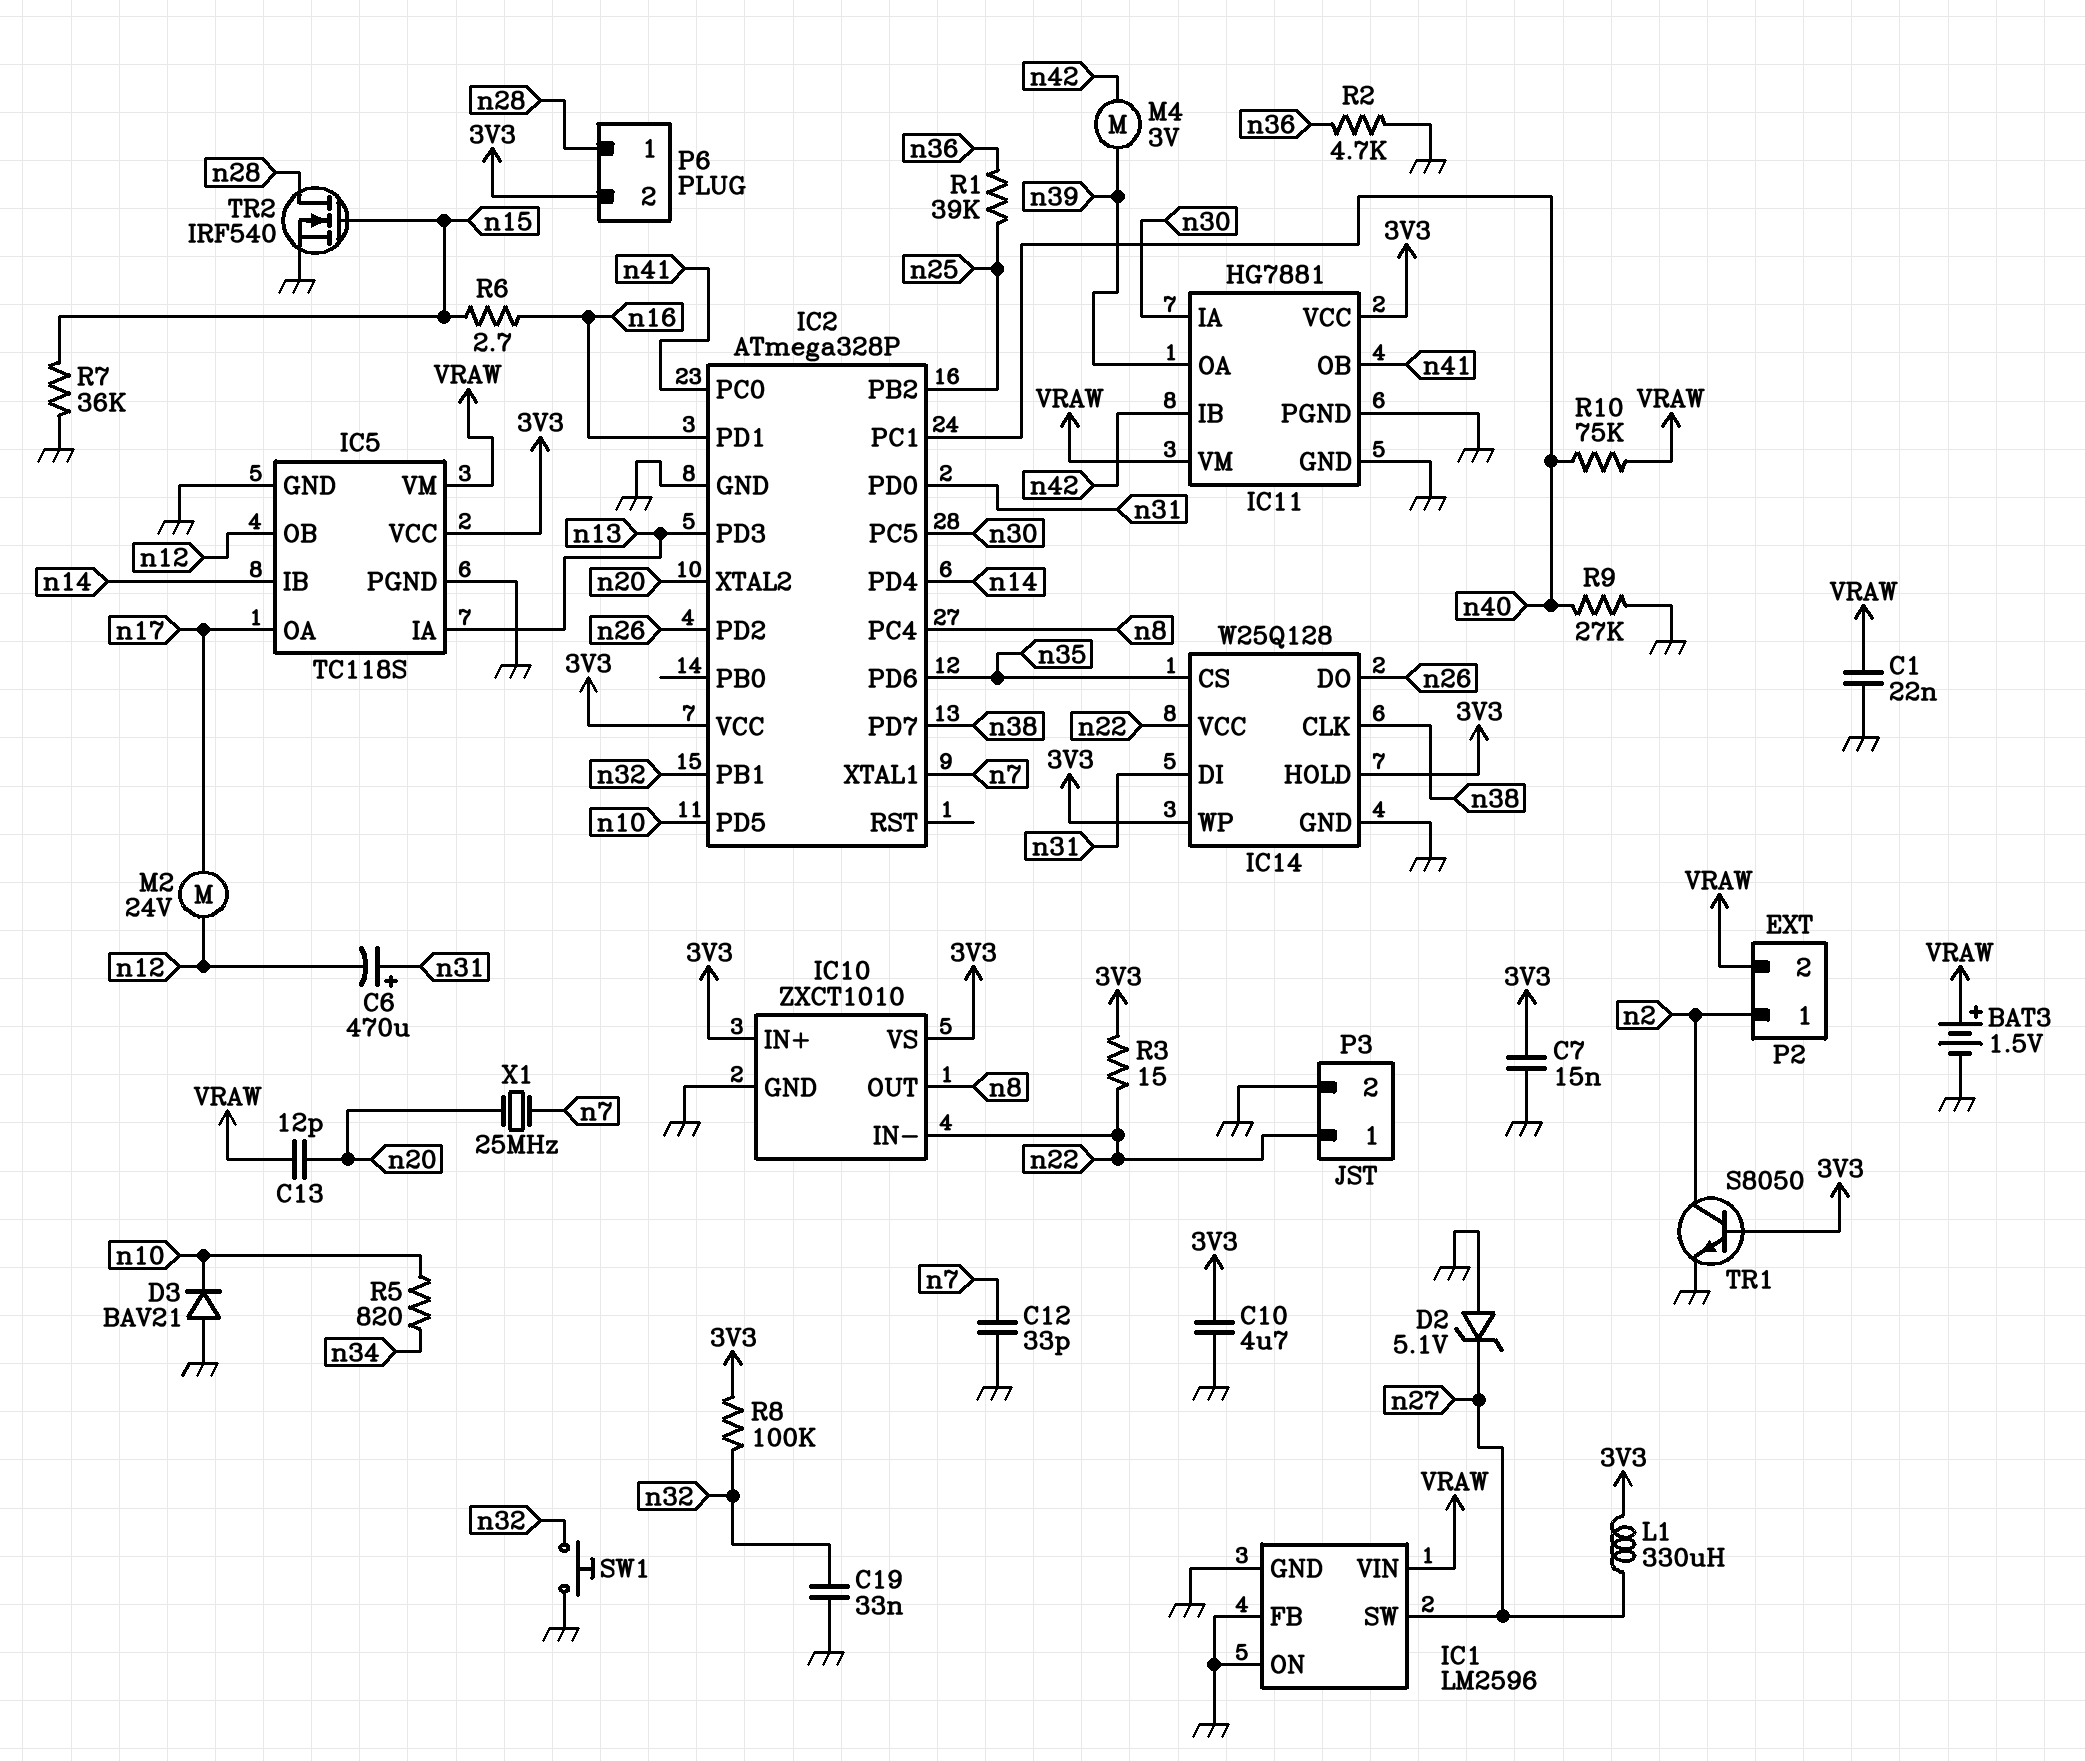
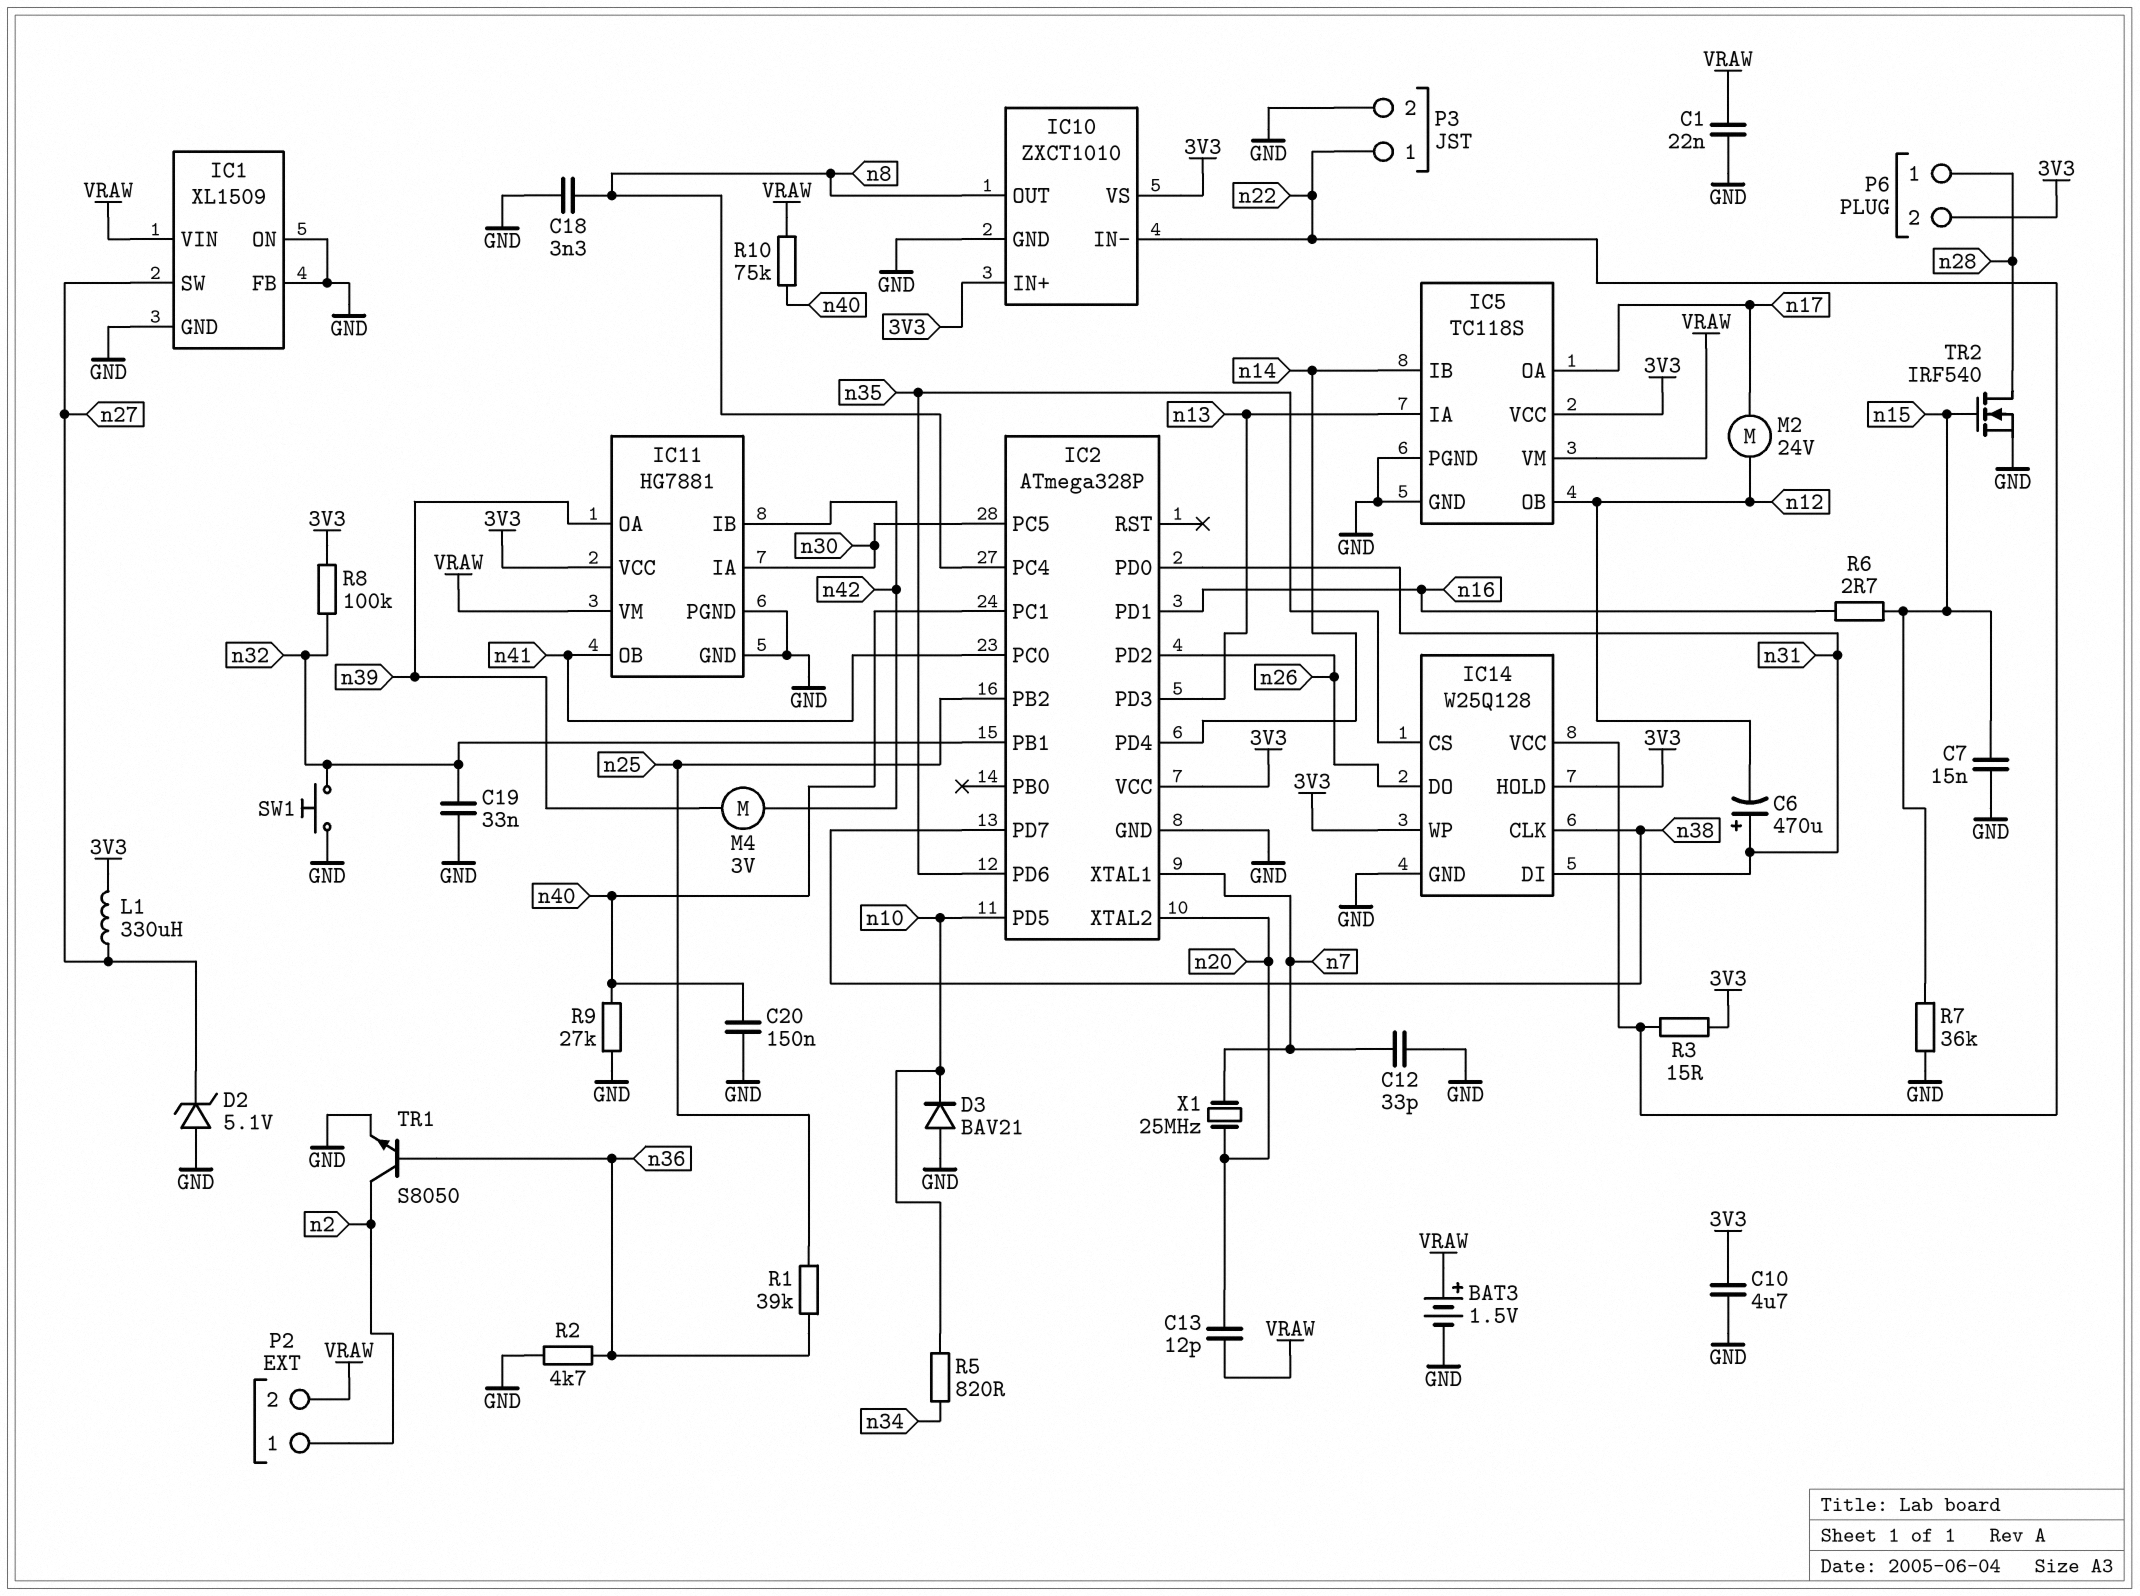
C7: 15nF (3V3, GND) -> 15nF (GND, n15)
C18: none -> 3.3nF (GND, n8)
C20: none -> 150nF (GND, n40)
IC1: LM2596 -> XL1509
TR1: NPN S8050 (B 3V3, C n2, E GND) -> NPN S8050 (B n36, C n2, E GND)

